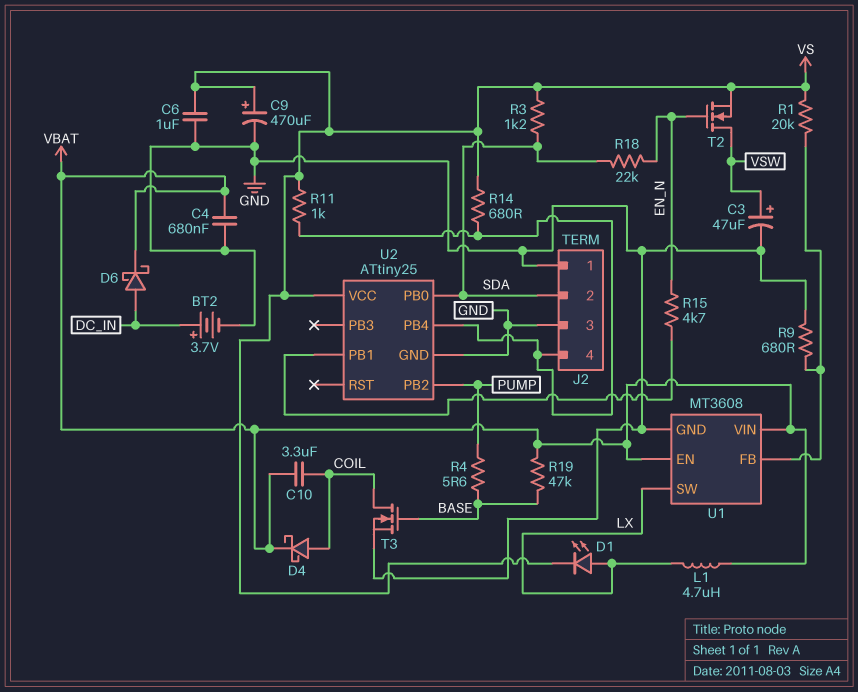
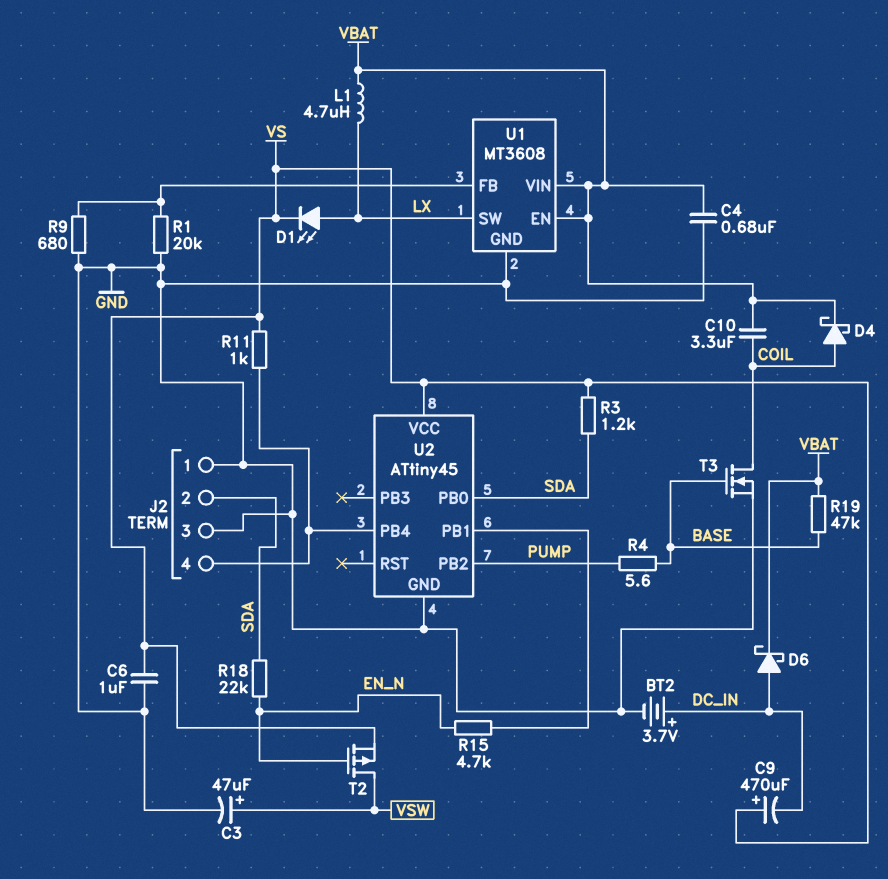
C9: 470uF (plus VS, minus GND) -> 470uF (plus VS, minus DC_IN)
R1: 20k (U1/FB, VS) -> 20k (GND, U1/FB)
R14: 680 (J2/4, VS) -> none
T2: NMOS (G EN_N, D VSW, S VS) -> PMOS (G EN_N, D VSW, S VS)
U2: ATtiny25 -> ATtiny45

